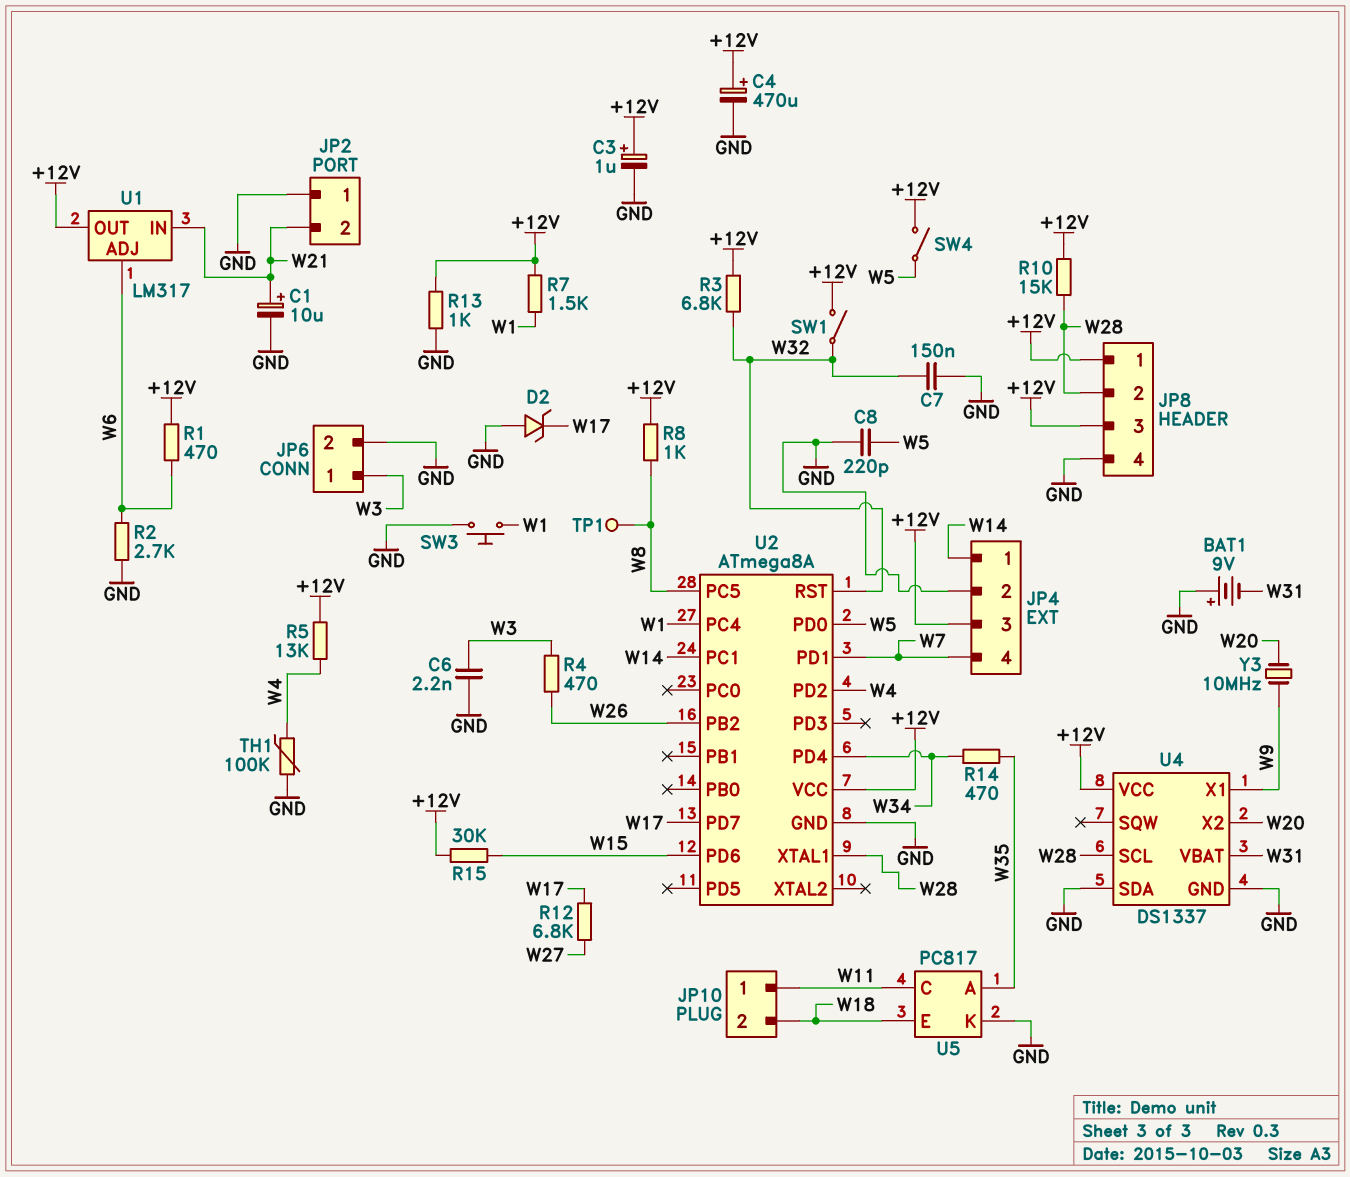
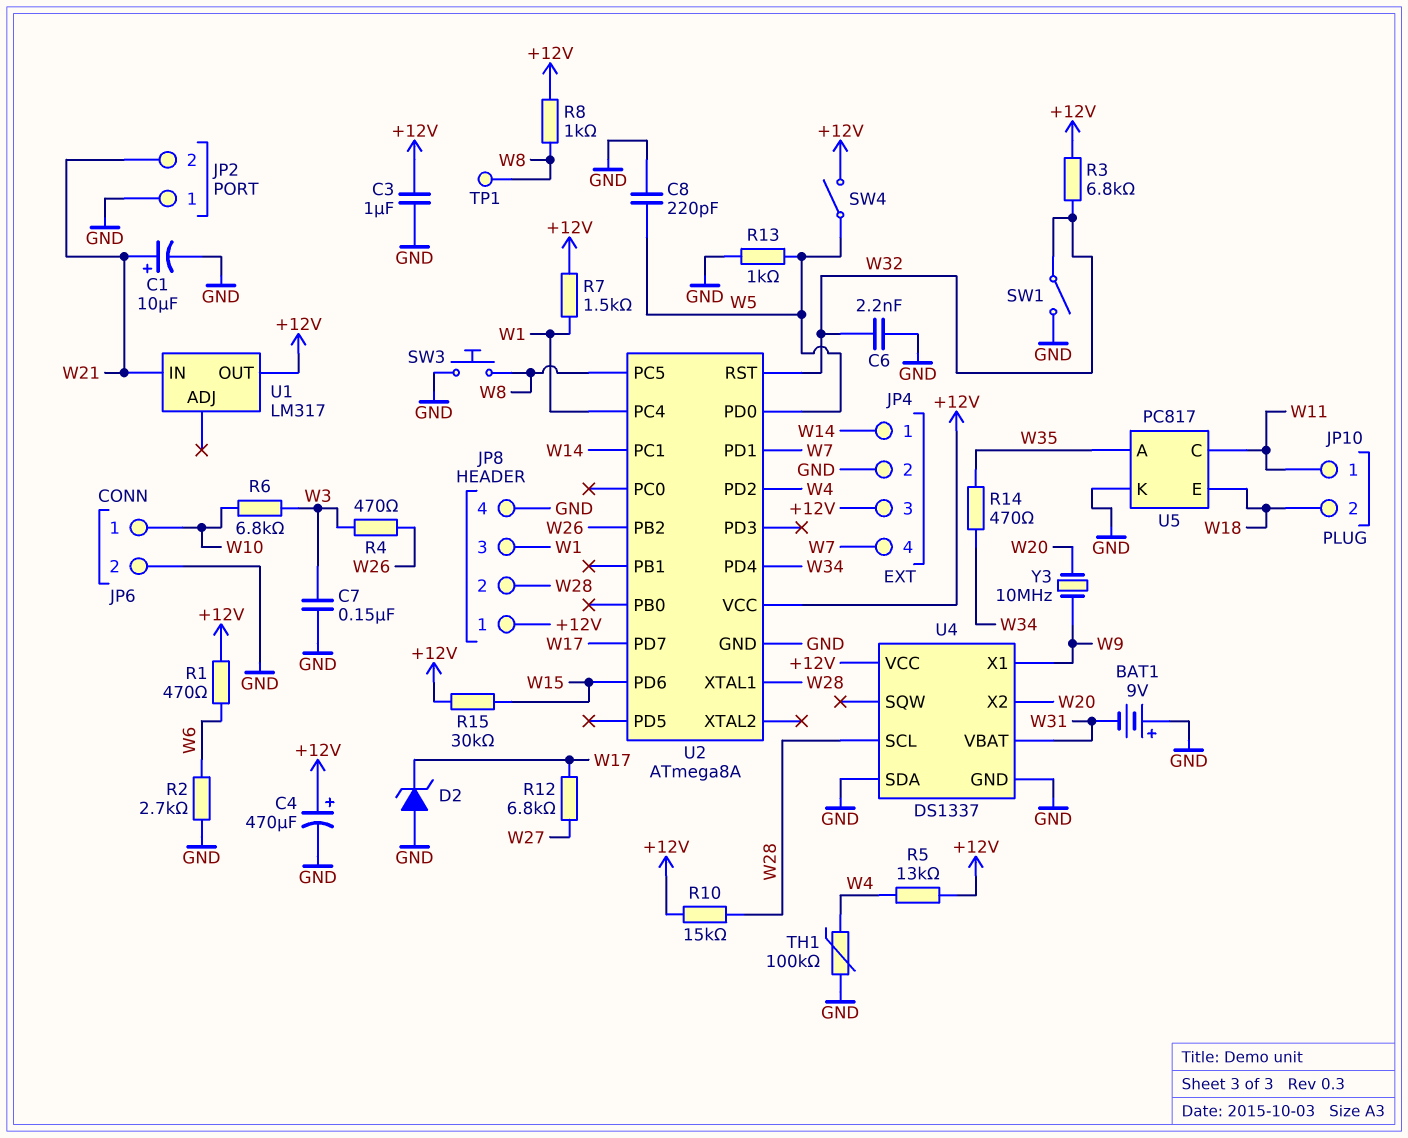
C3: 1uF (plus +12V, minus GND) -> 1uF (+12V, GND)
C6: 2.2nF (GND, W3) -> 2.2nF (GND, W32)
C7: 150nF (GND, W32) -> 150nF (GND, W3)
JP6 pin 1: W3 -> W10
JP8 pin 3: +12V -> W1
R6: none -> 6.8k (W3, W10)
R13: 1k (+12V, GND) -> 1k (GND, W5)
SW1: switch (+12V, W32) -> switch (GND, W32)
SW3: button (GND, W1) -> button (GND, W8)
U1 pin ADJ: W6 -> none

